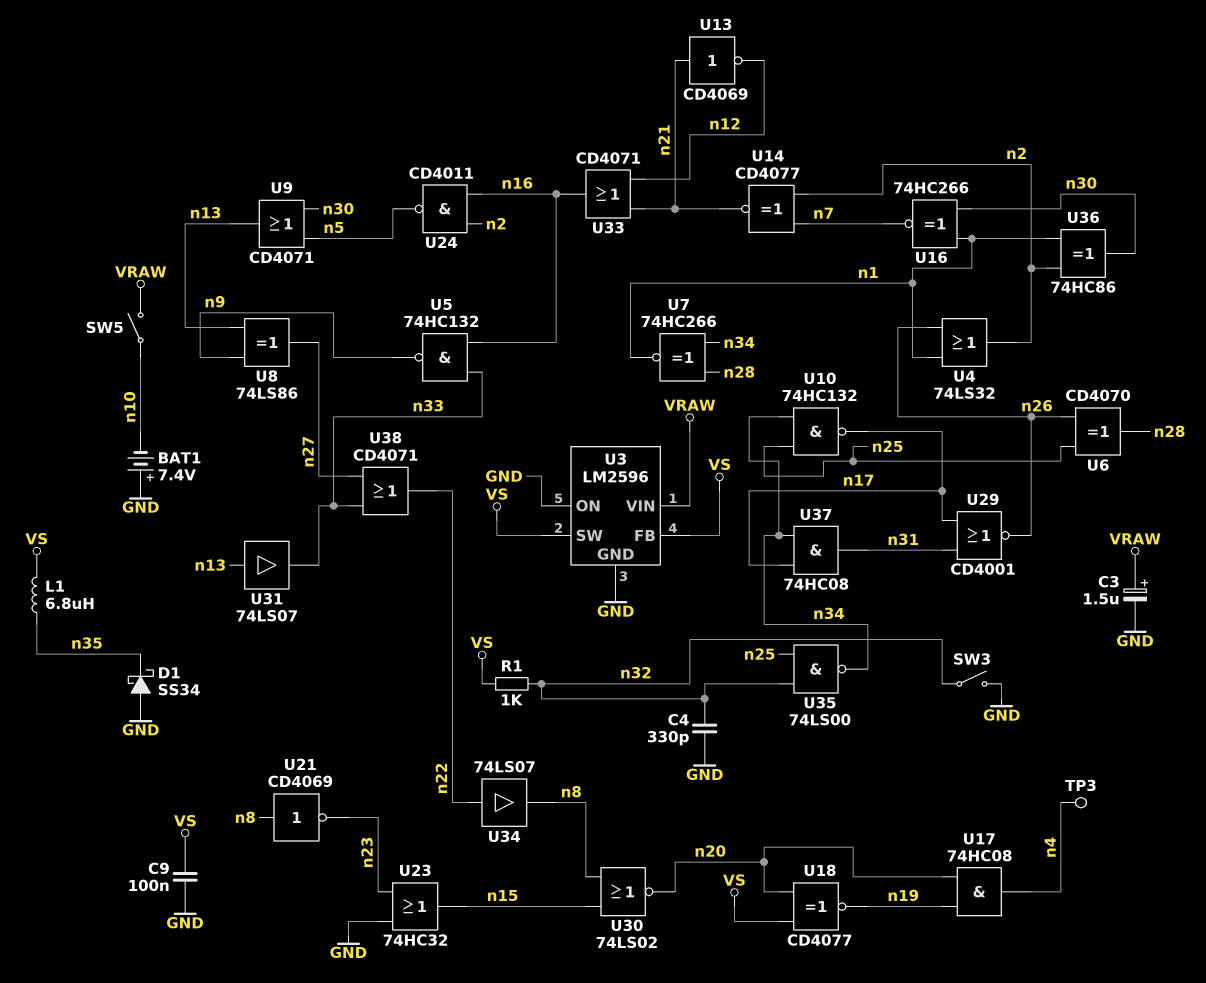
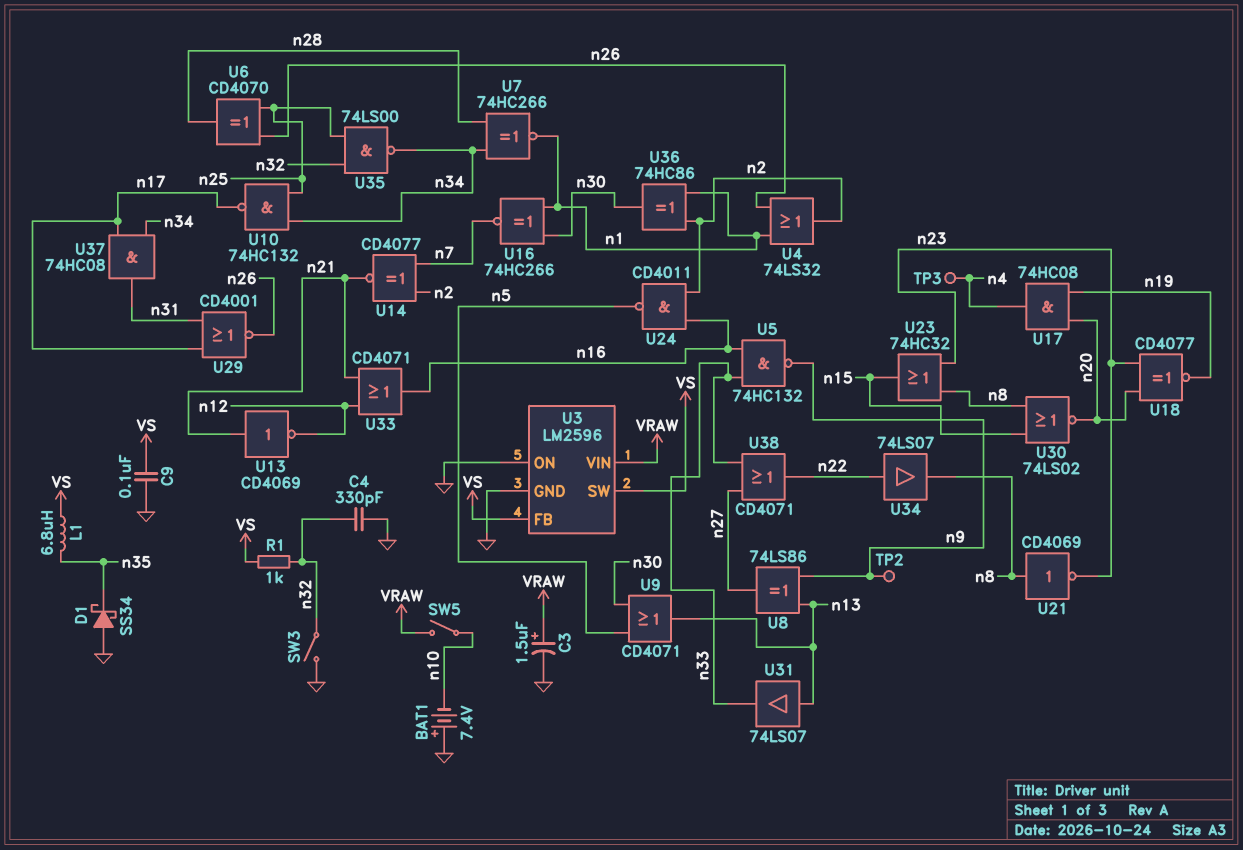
TP2: none -> test point (n9)
U18: XNOR CD4077 (in VS, in n20, out n19) -> XNOR CD4077 (in n20, in n23, out n19)
U23: OR 74HC32 (in GND, in n23, out n15) -> OR 74HC32 (in n8, in n23, out n15)

